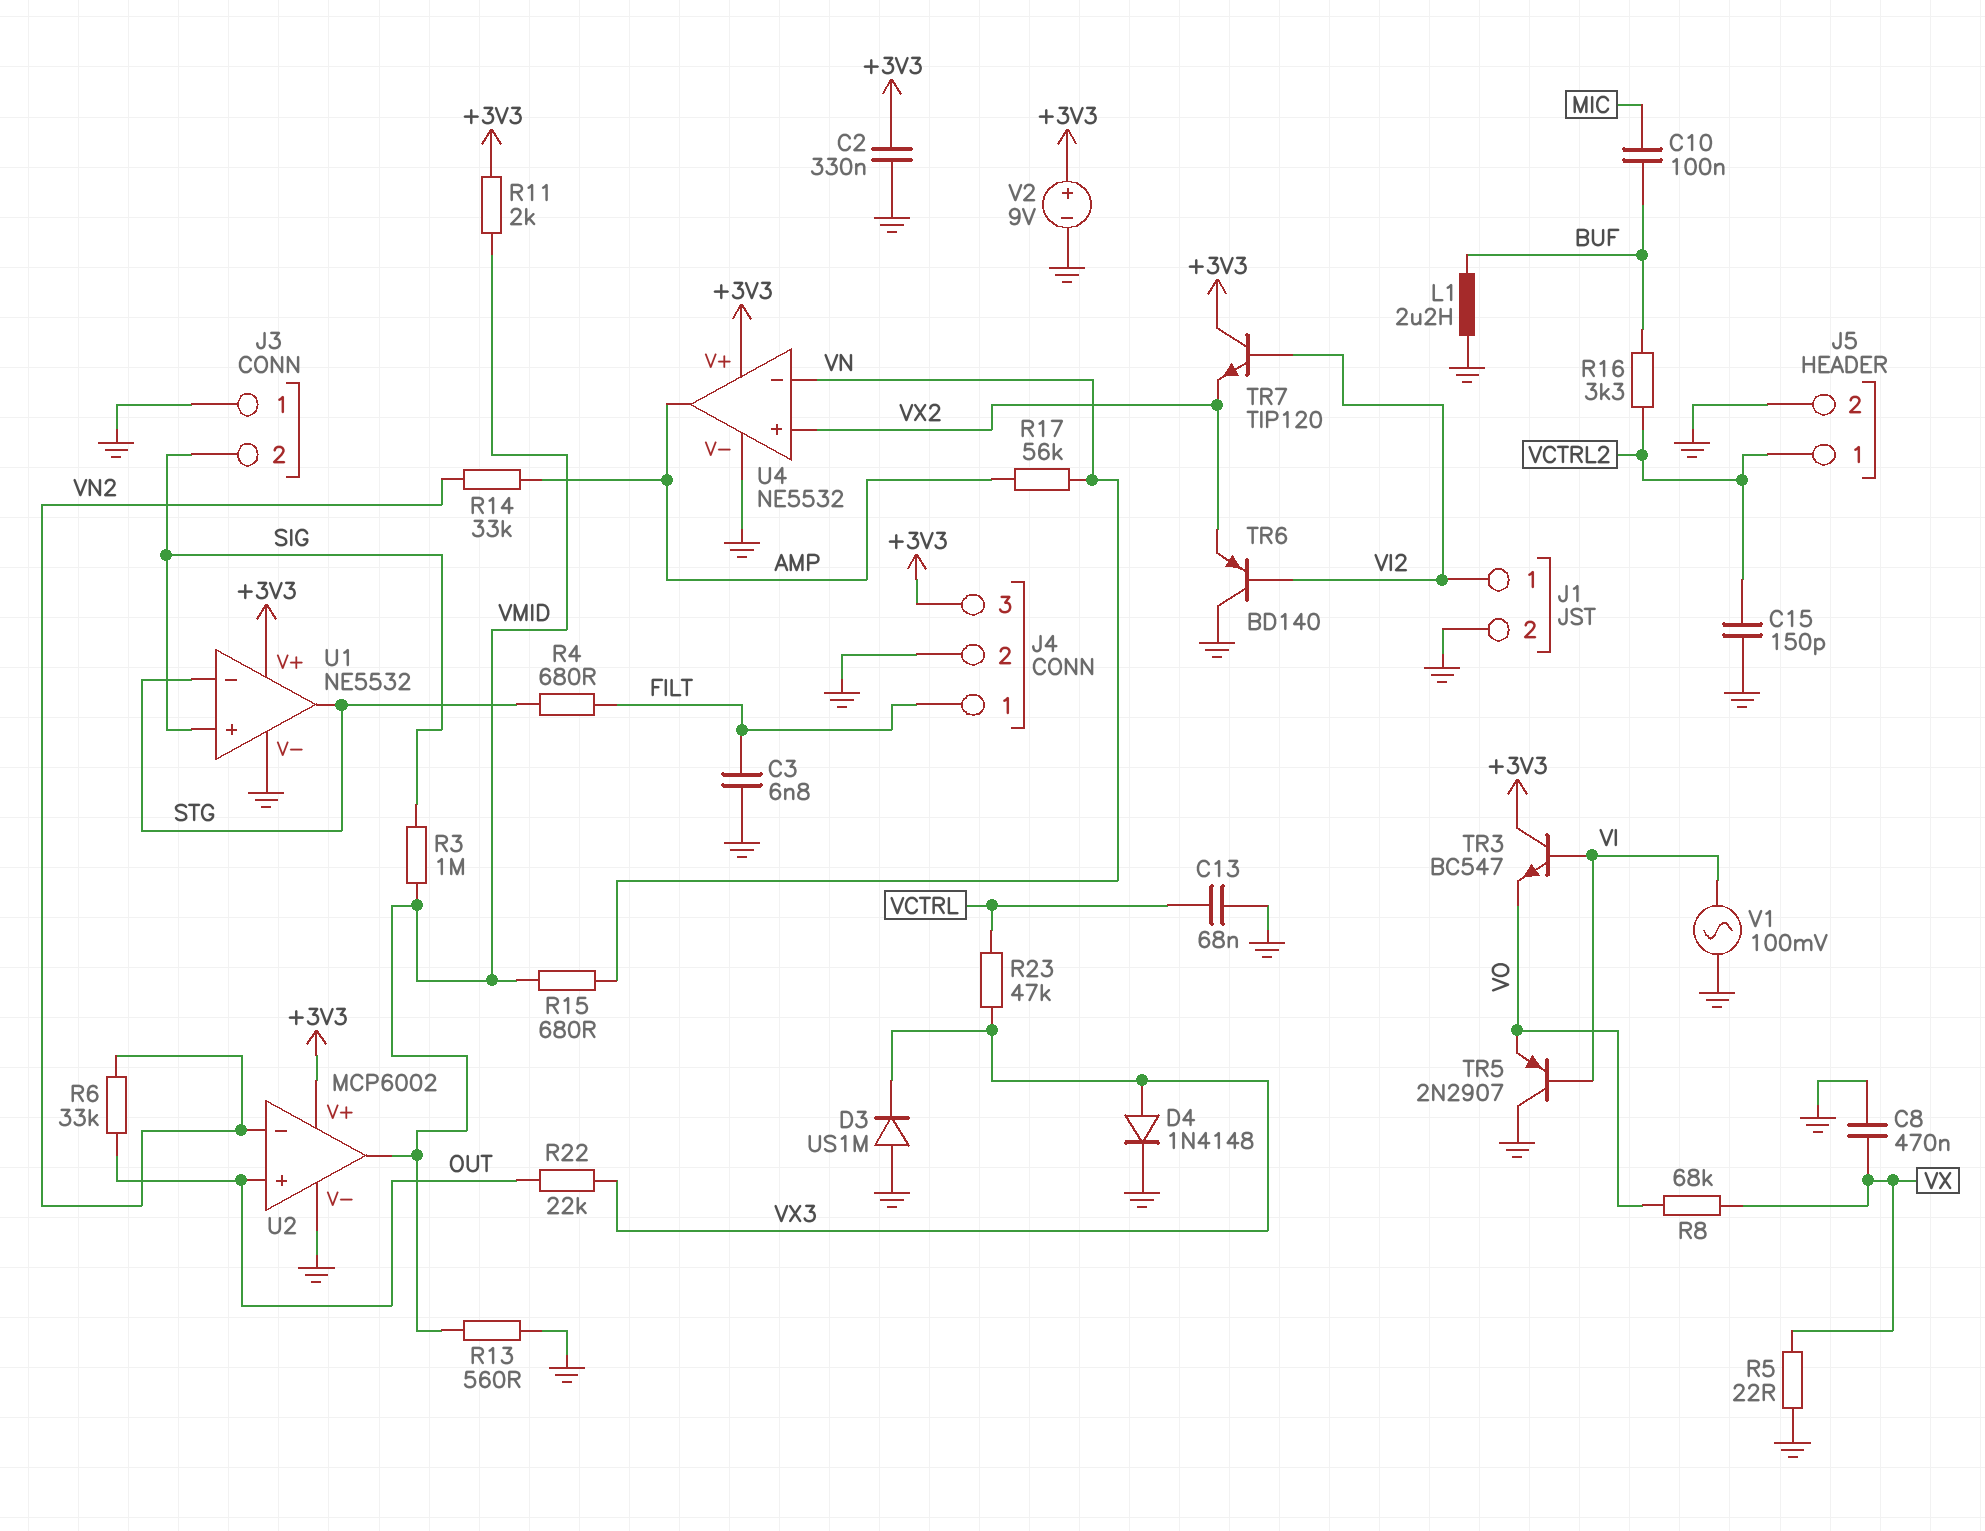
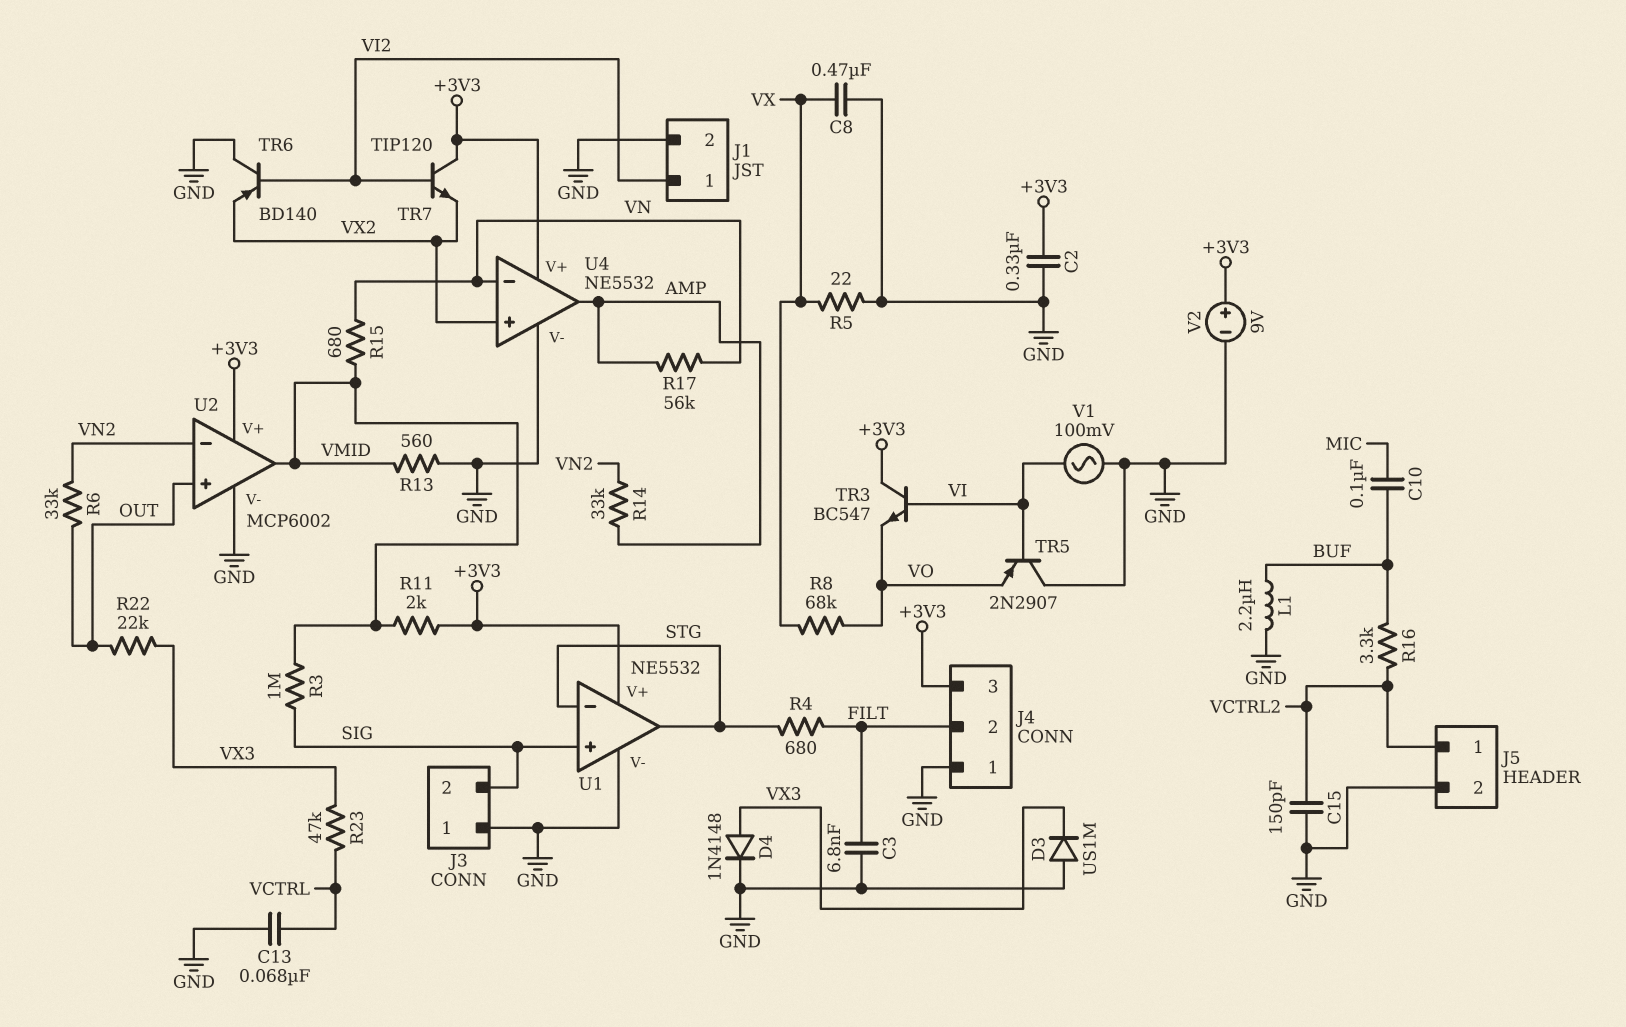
J4 pin 1: FILT -> GND
J4 pin 2: GND -> FILT

